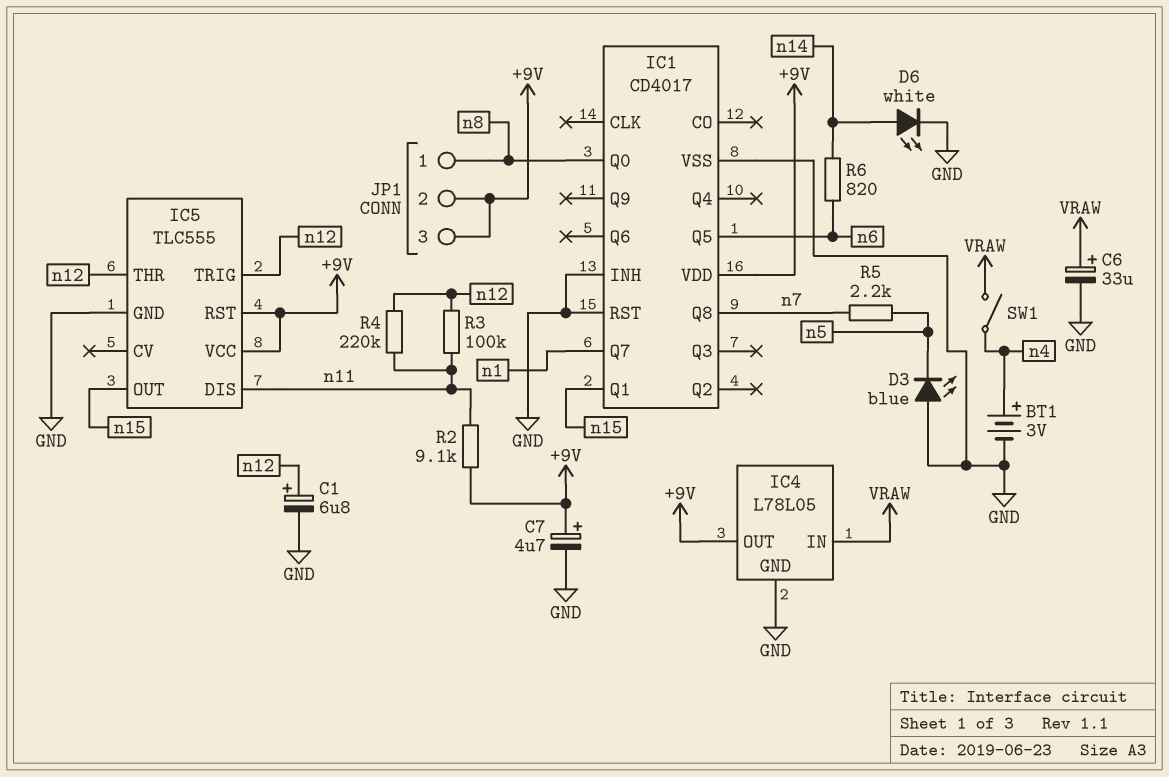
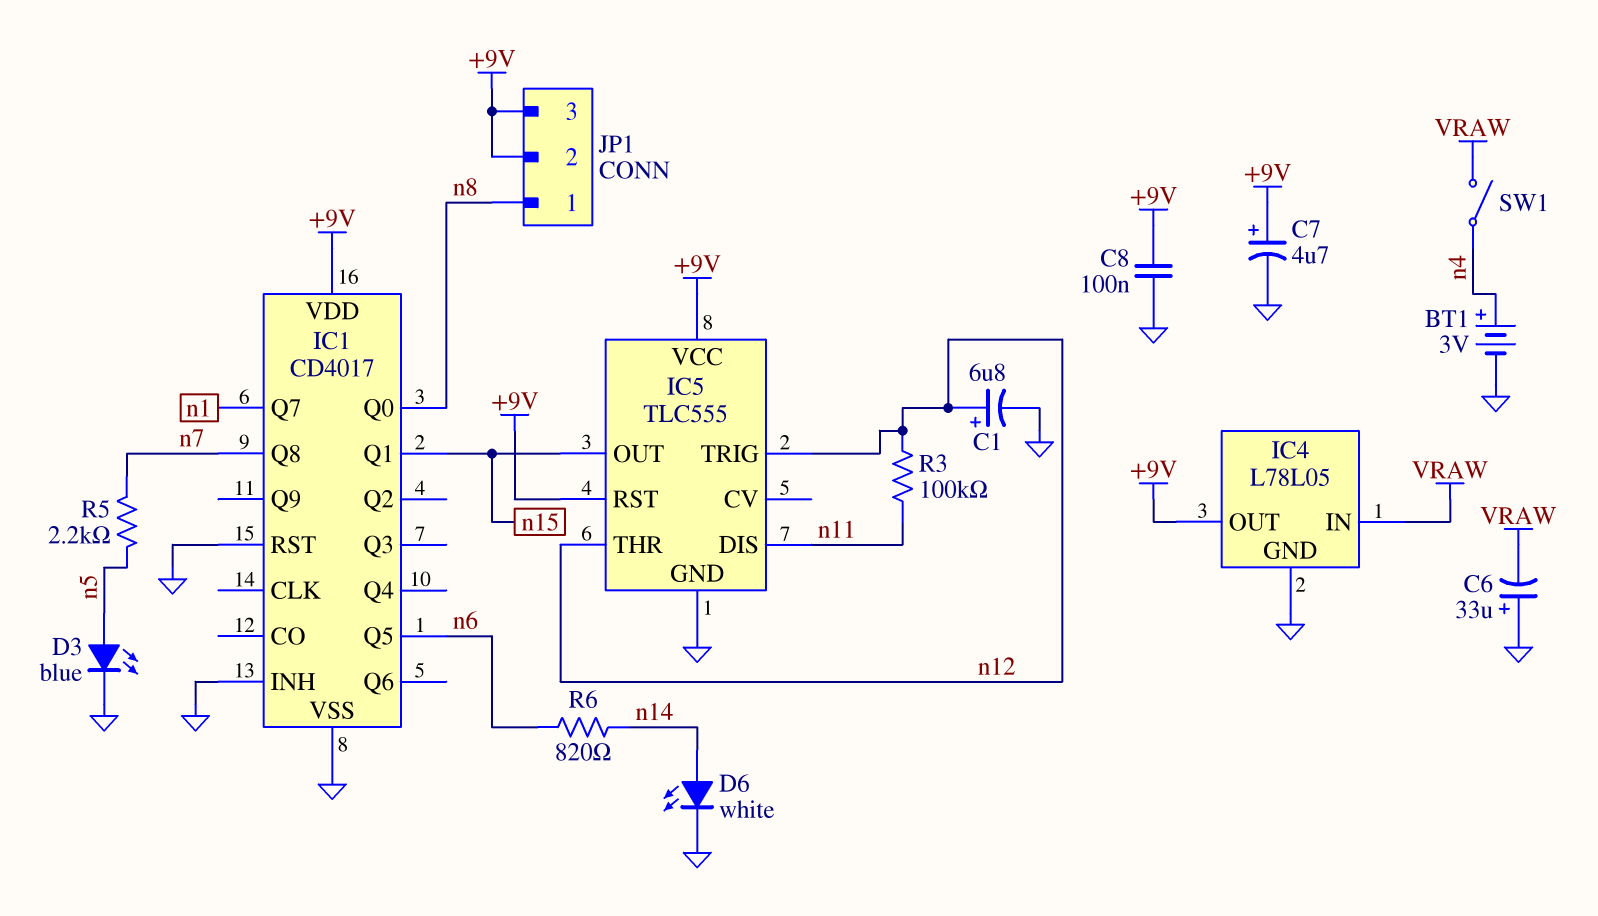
C6: 33uF (plus VRAW, minus GND) -> 33uF (plus GND, minus VRAW)
C8: none -> 100nF (+9V, GND)
D3: LED blue (A GND, K n5) -> LED blue (A n5, K GND)
R2: 9.1k (+9V, n11) -> none
R4: 220k (n11, n12) -> none

